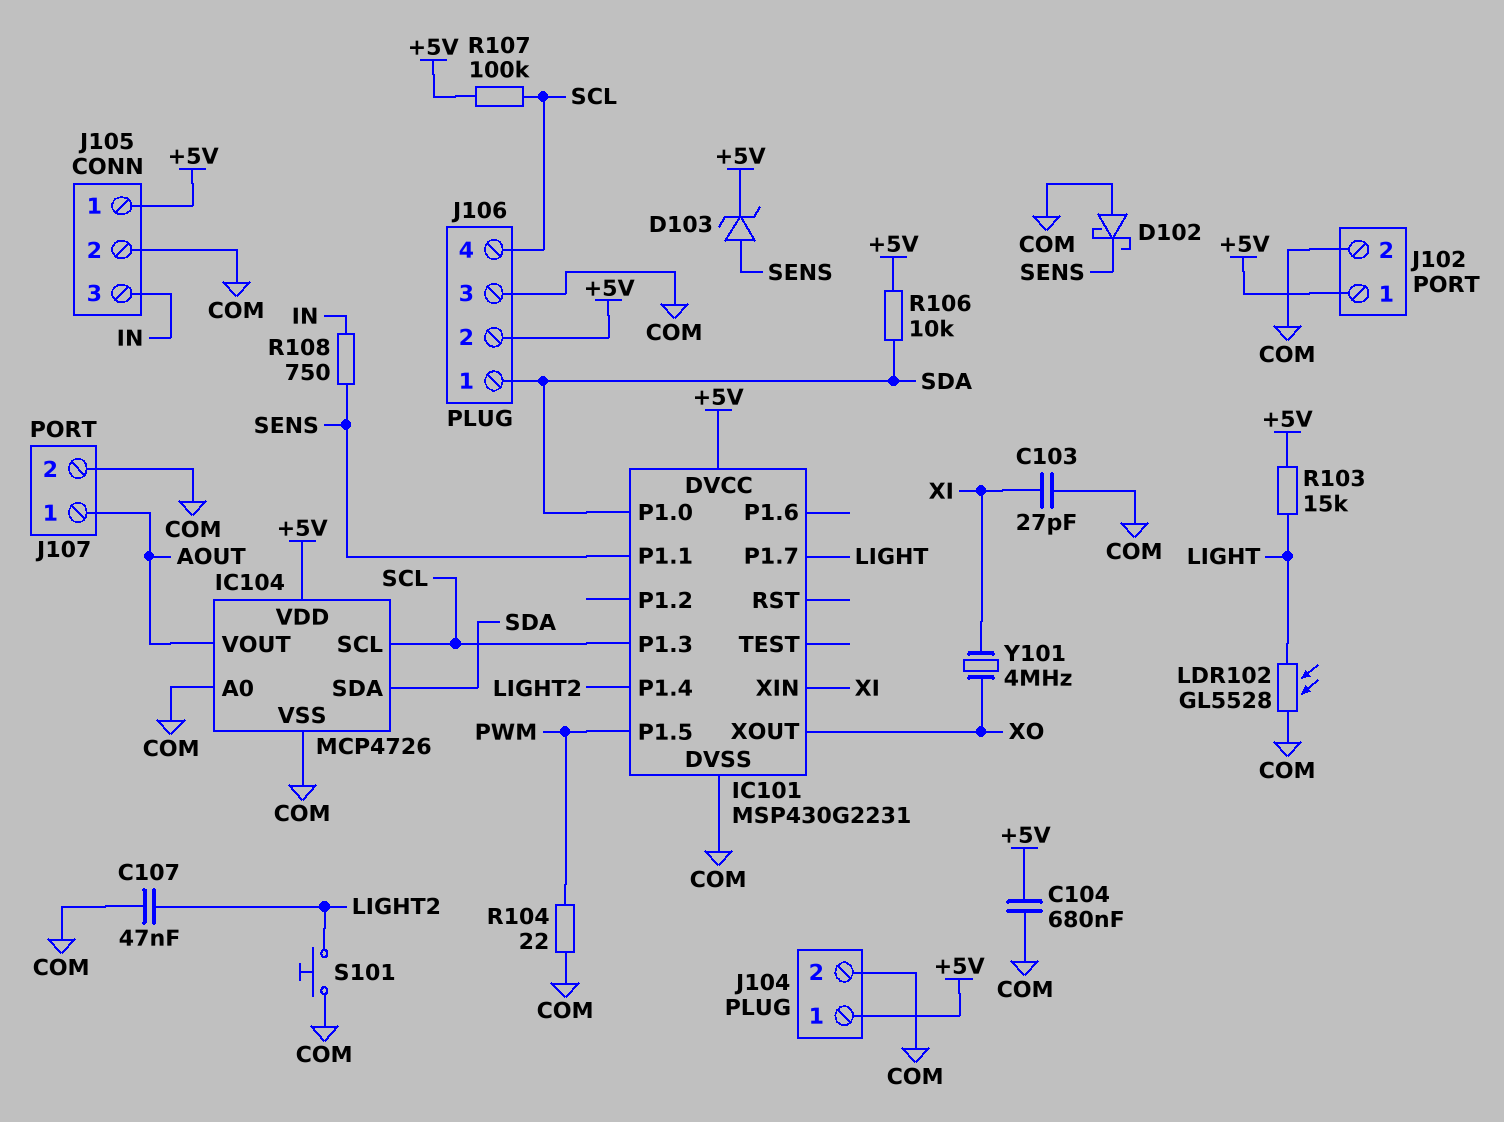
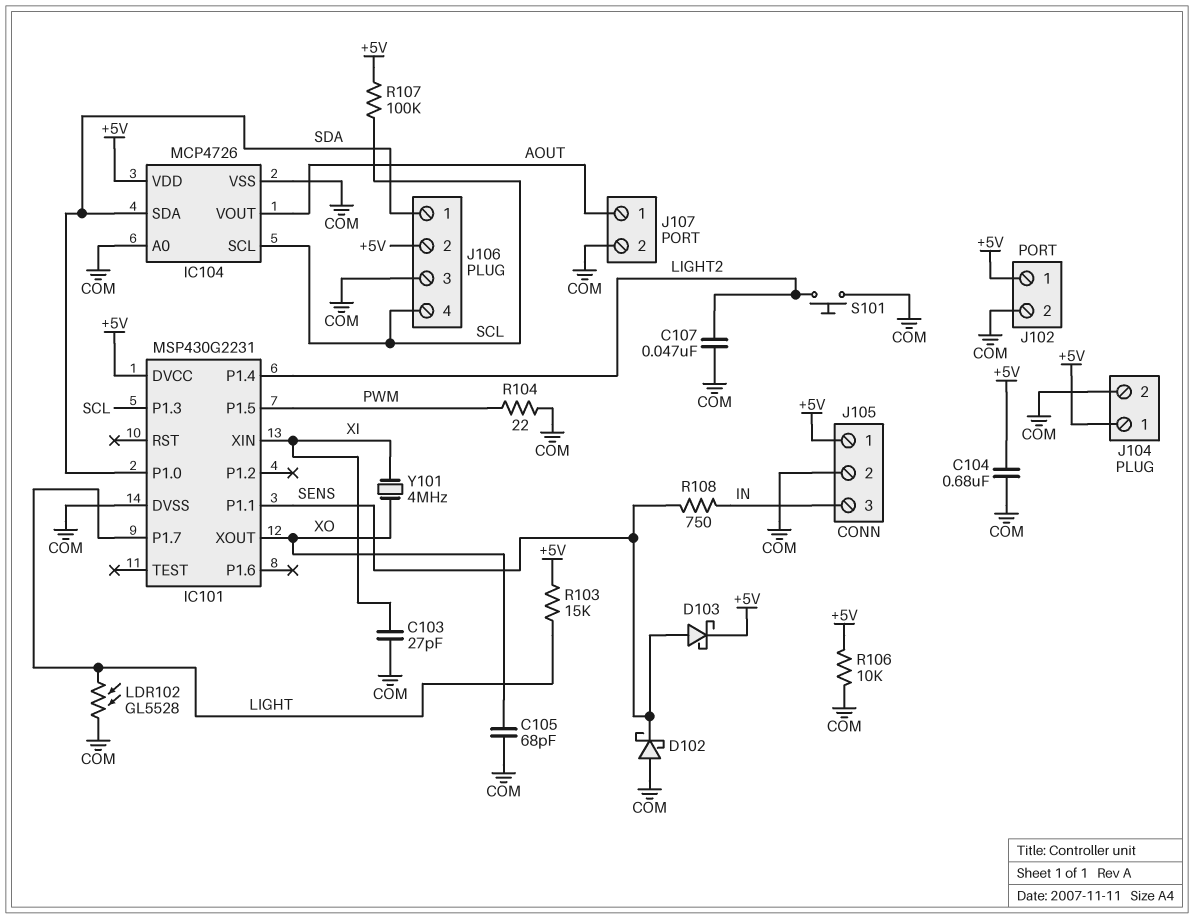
C105: none -> 68pF (COM, XO)
D103: zener (A SENS, K +5V) -> schottky (A SENS, K +5V)
R106: 10k (+5V, SDA) -> 10k (+5V, COM)

